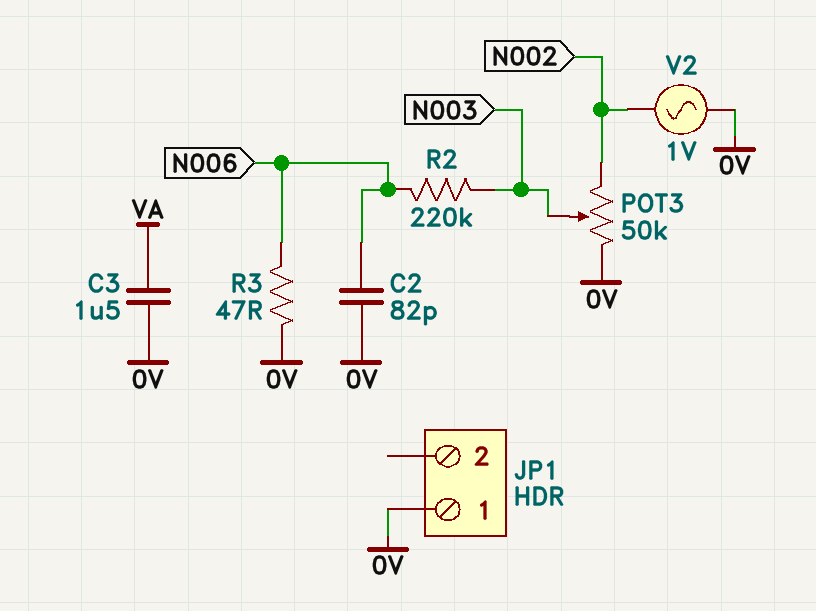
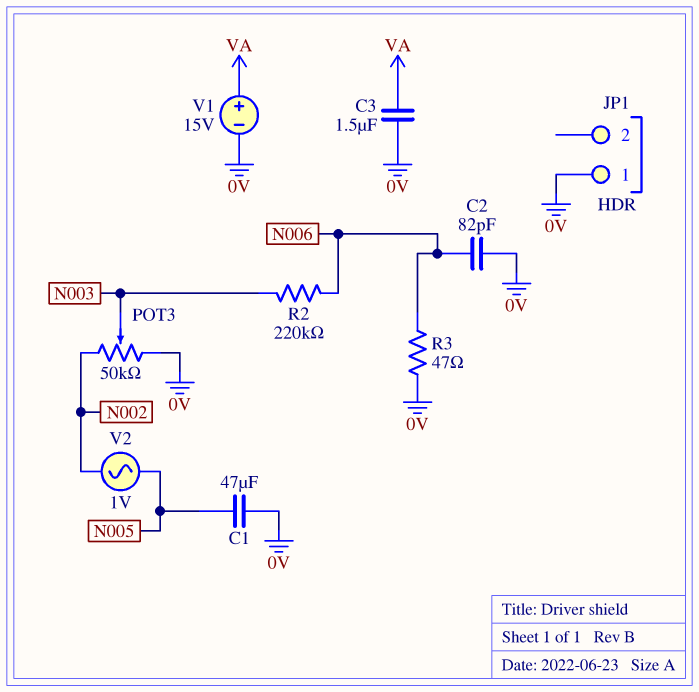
C1: none -> 47uF (0V, N005)
V1: none -> 15V (plus VA, minus 0V)
V2: AC 1V (0V, N002) -> AC 1V (N002, N005)

